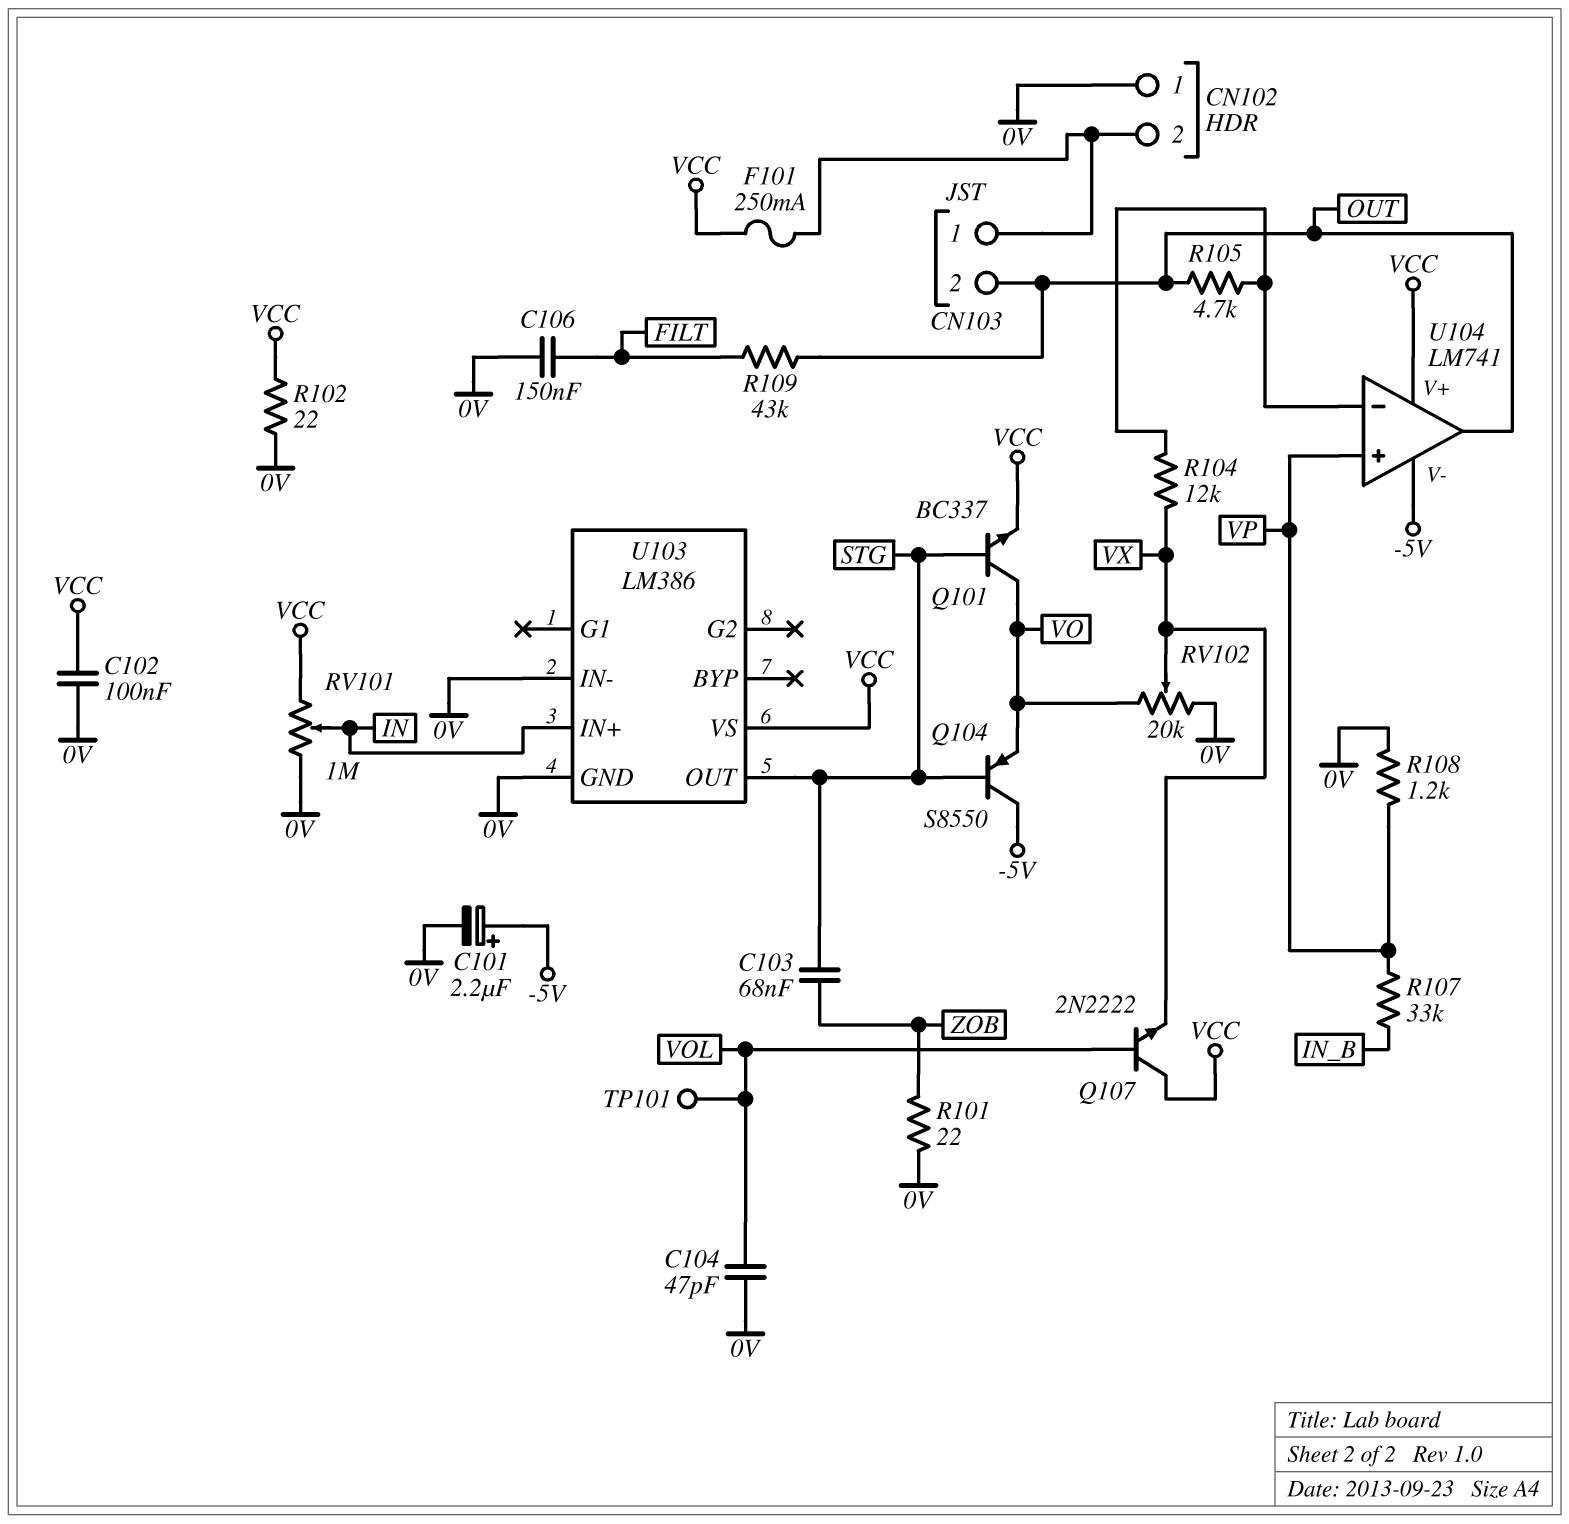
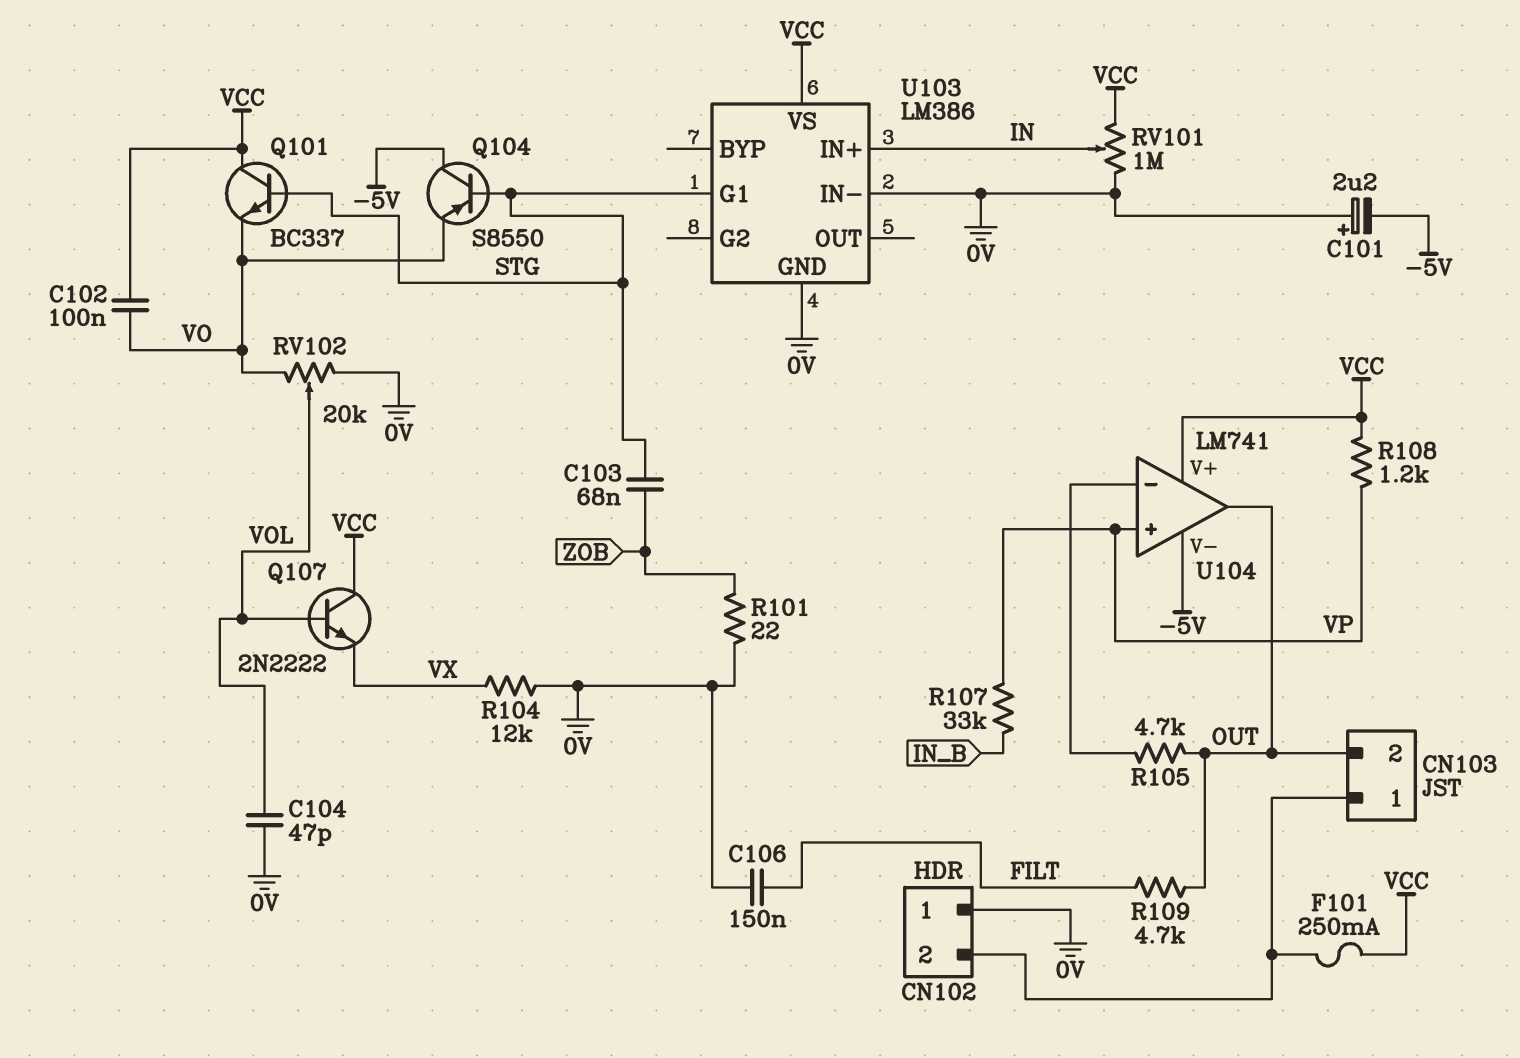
C101: 2.2uF (plus -5V, minus 0V) -> 2.2uF (plus 0V, minus -5V)
C102: 100nF (0V, VCC) -> 100nF (VCC, VO)
Q101: NPN BC337 (B STG, C VO, E VCC) -> NPN BC337 (B STG, C VCC, E VO)
R102: 22 (0V, VCC) -> none
R104: 12k (U104/in-, VX) -> 12k (0V, VX)
R108: 1.2k (0V, VP) -> 1.2k (VCC, VP)
R109: 43k (FILT, OUT) -> 4.7k (FILT, OUT)
RV102: 20k (0V, VO, wiper VX) -> 20k (0V, VO, wiper VOL)
TP101: test point (VOL) -> none
U103 pin G1: none -> STG
U103 pin OUT: STG -> none

